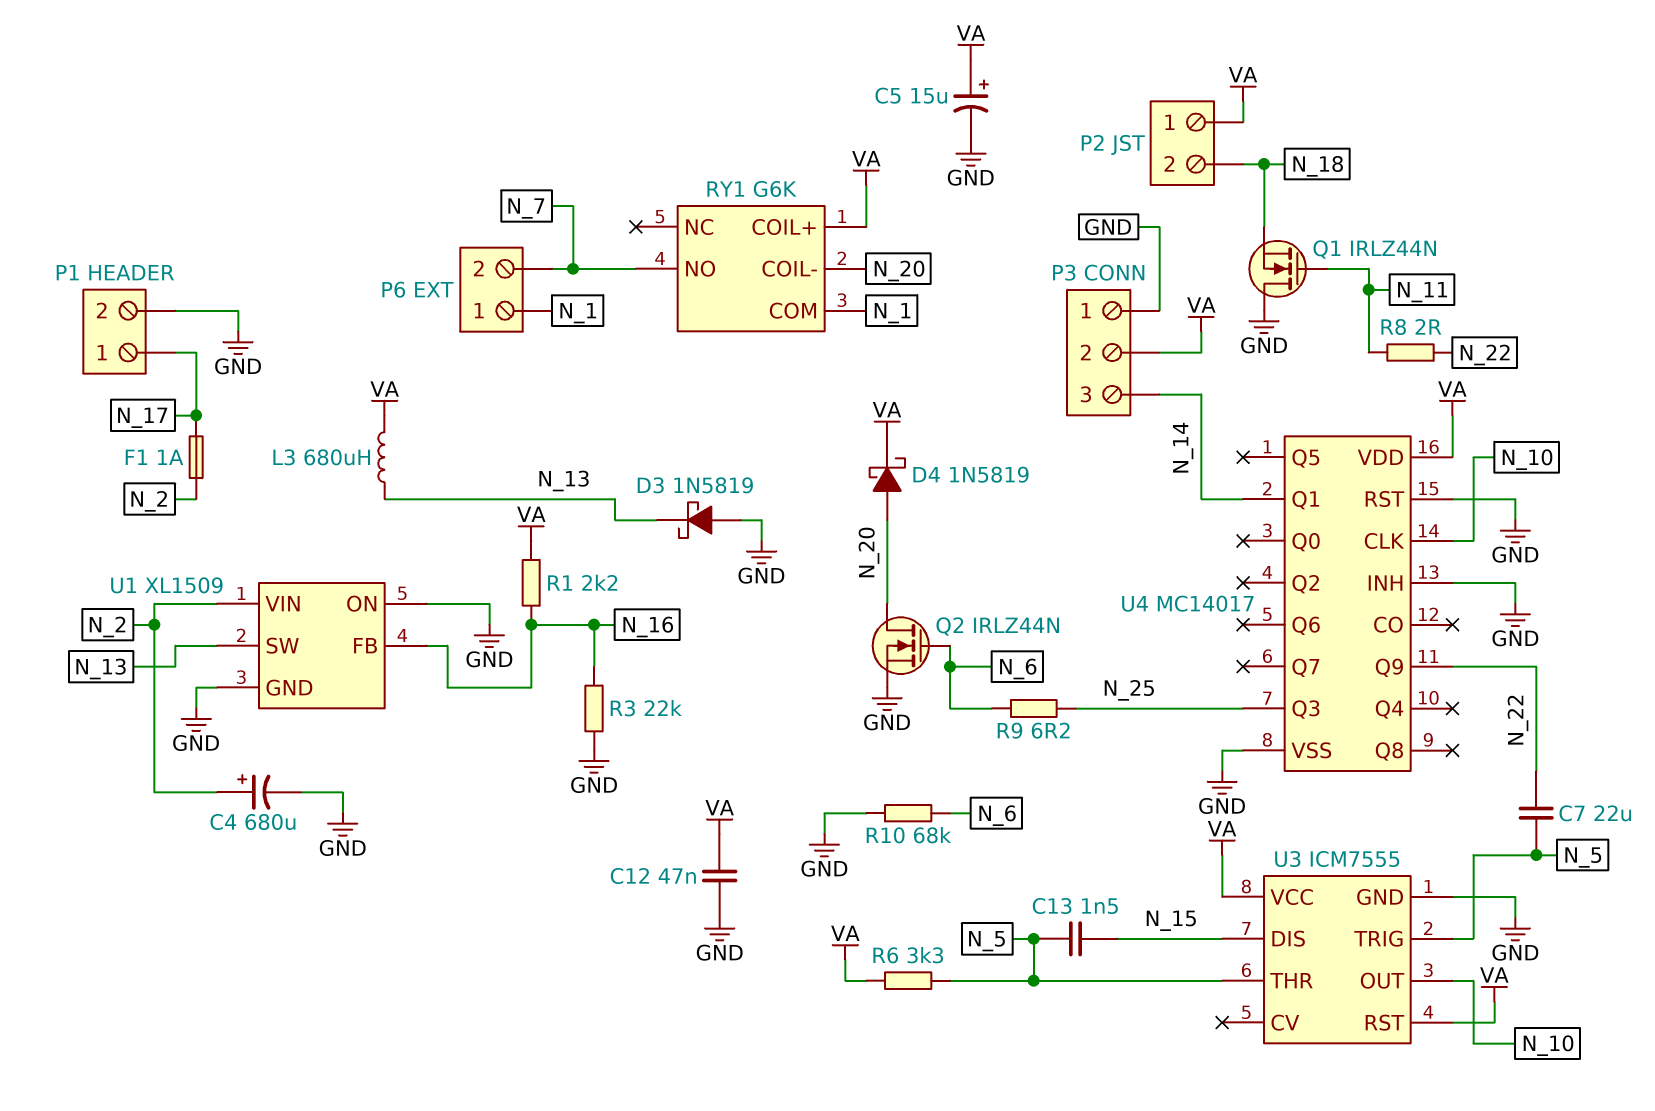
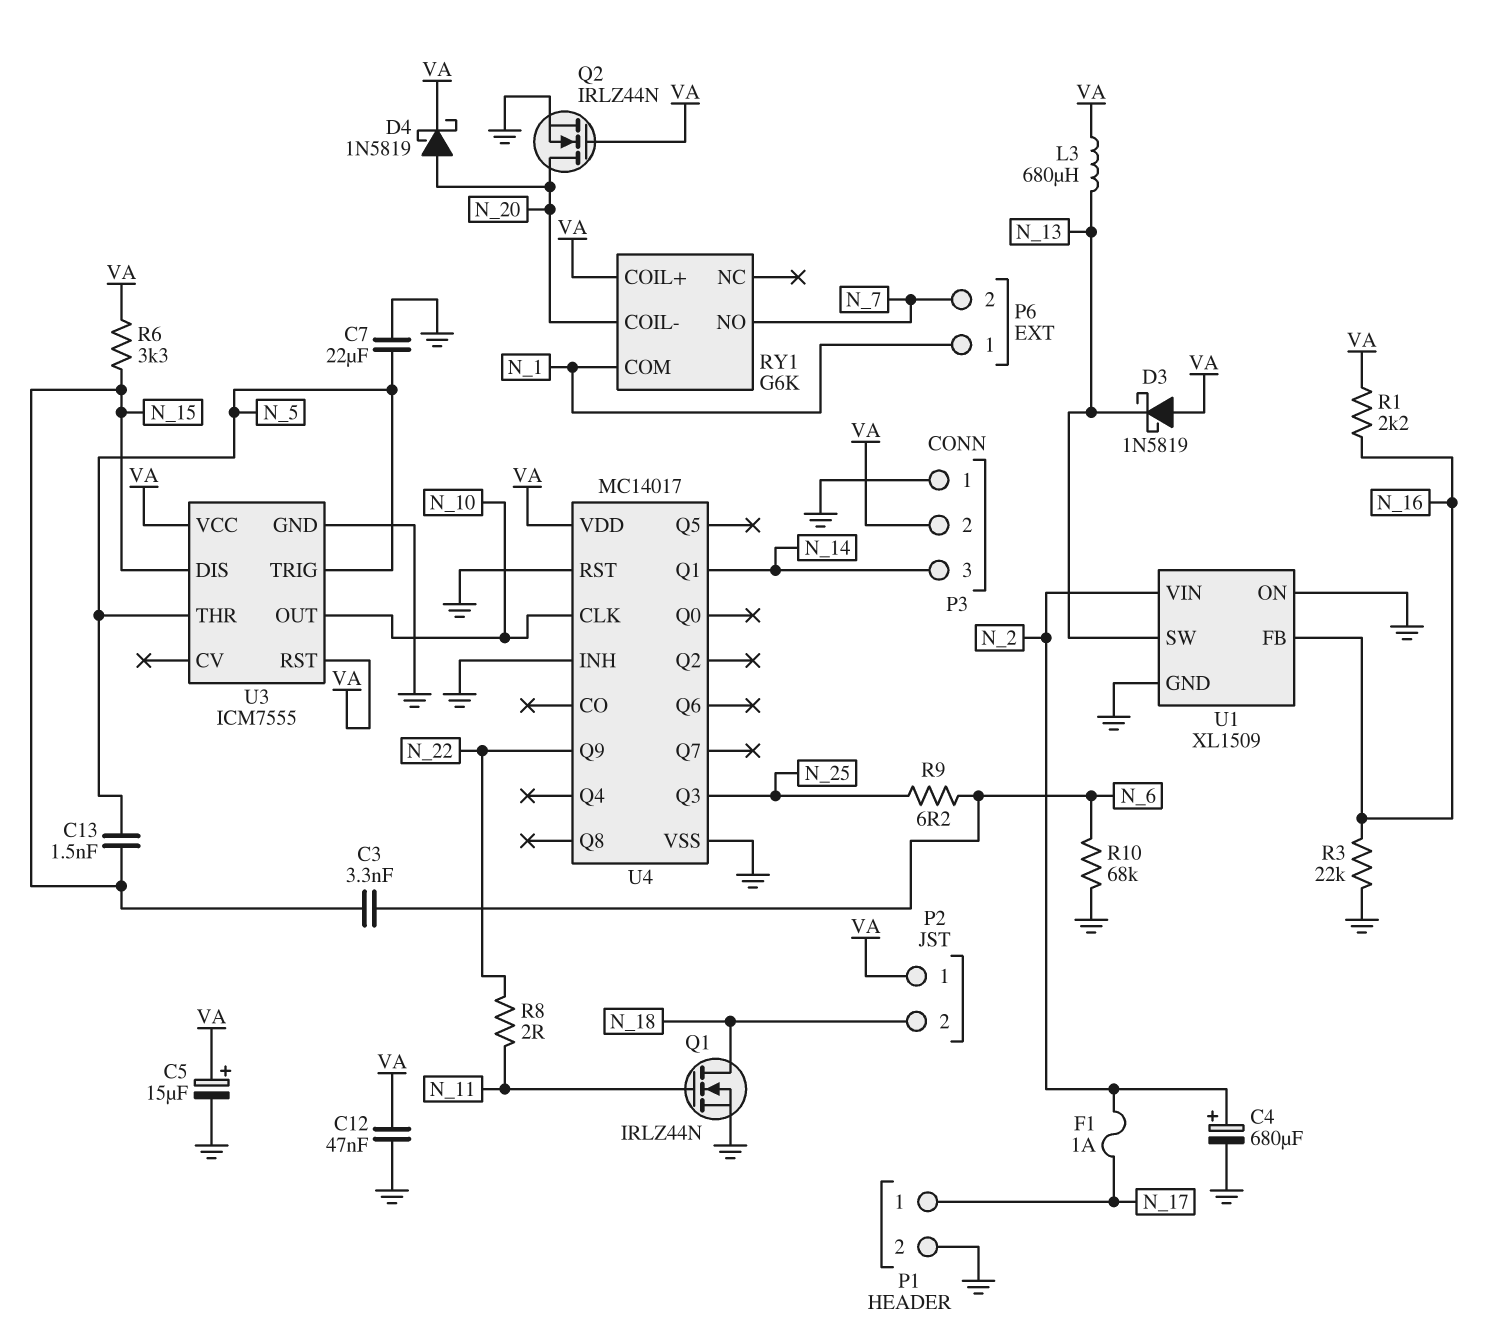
C3: none -> 3.3nF (N_6, N_15)
C7: 22uF (N_5, N_22) -> 22uF (GND, N_5)
D3: schottky 1N5819 (A GND, K N_13) -> schottky 1N5819 (A VA, K N_13)
Q1: NMOS IRLZ44N (G N_11, D GND, S N_18) -> NMOS IRLZ44N (G N_11, D N_18, S GND)
Q2: NMOS IRLZ44N (G N_6, D N_20, S GND) -> NMOS IRLZ44N (G VA, D N_20, S GND)
R6: 3.3k (N_5, VA) -> 3.3k (N_15, VA)

